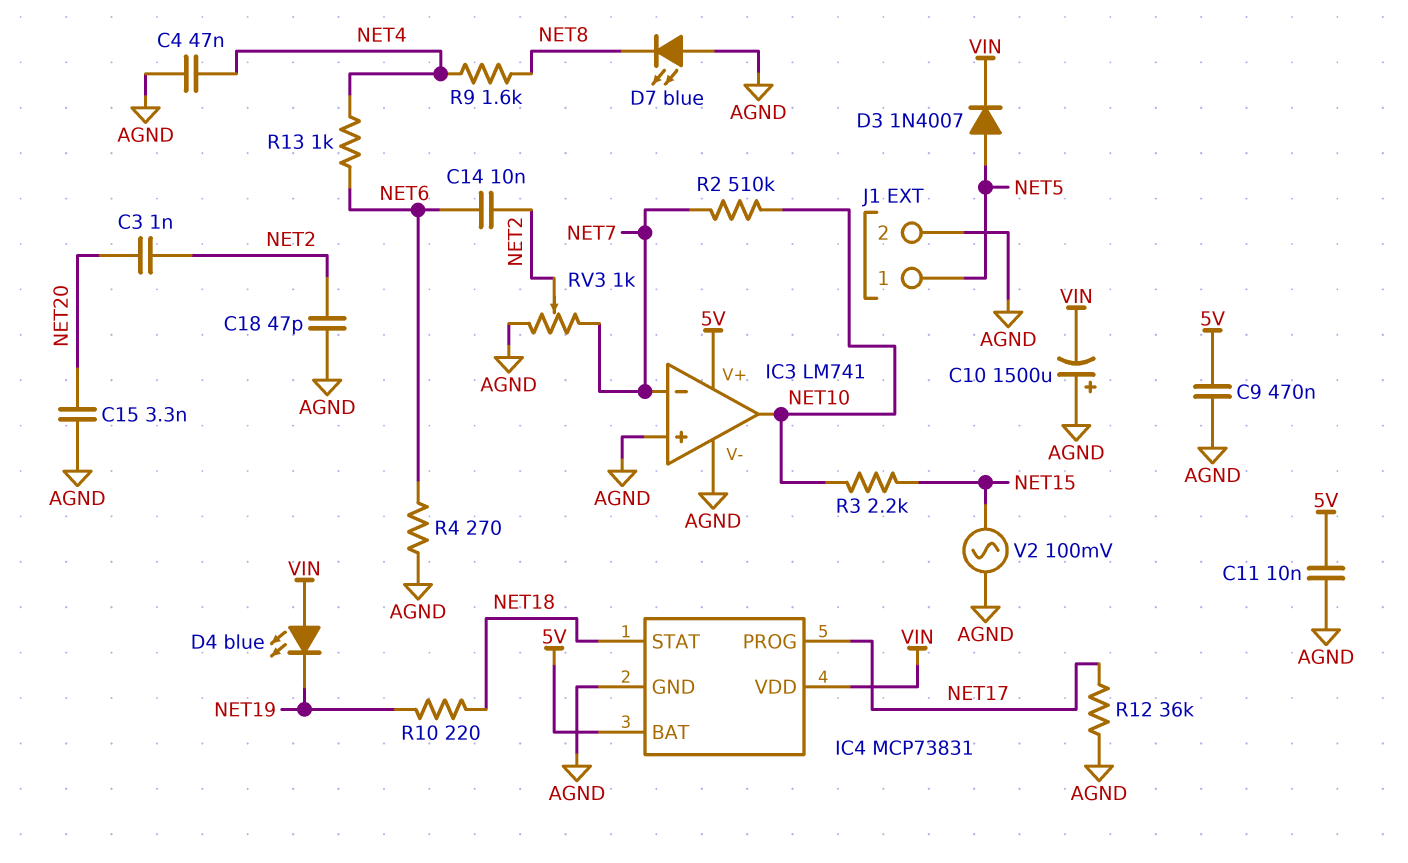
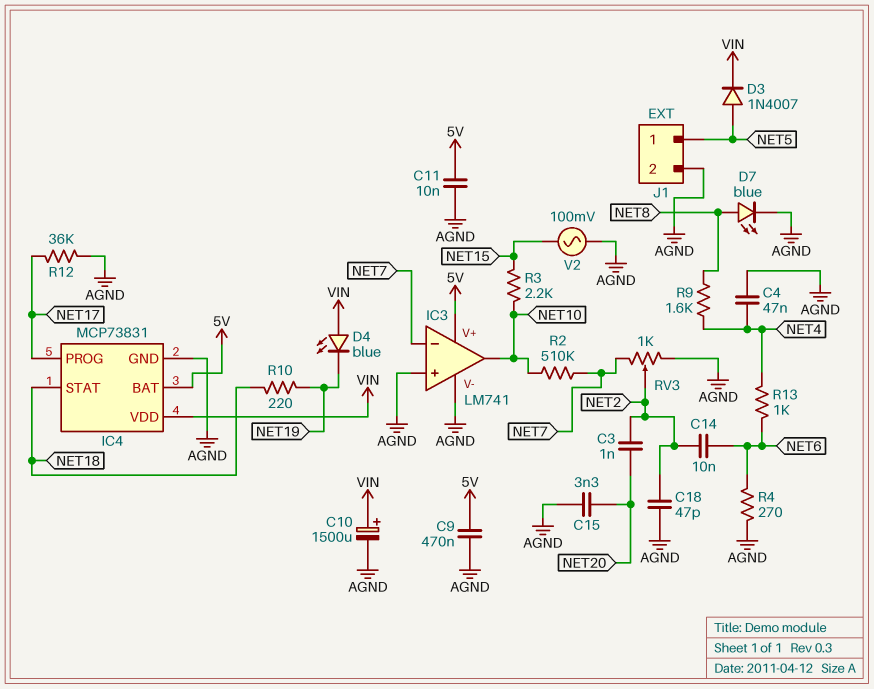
C10: 1500uF (plus AGND, minus VIN) -> 1500uF (plus VIN, minus AGND)
D7: LED blue (A AGND, K NET8) -> LED blue (A NET8, K AGND)

